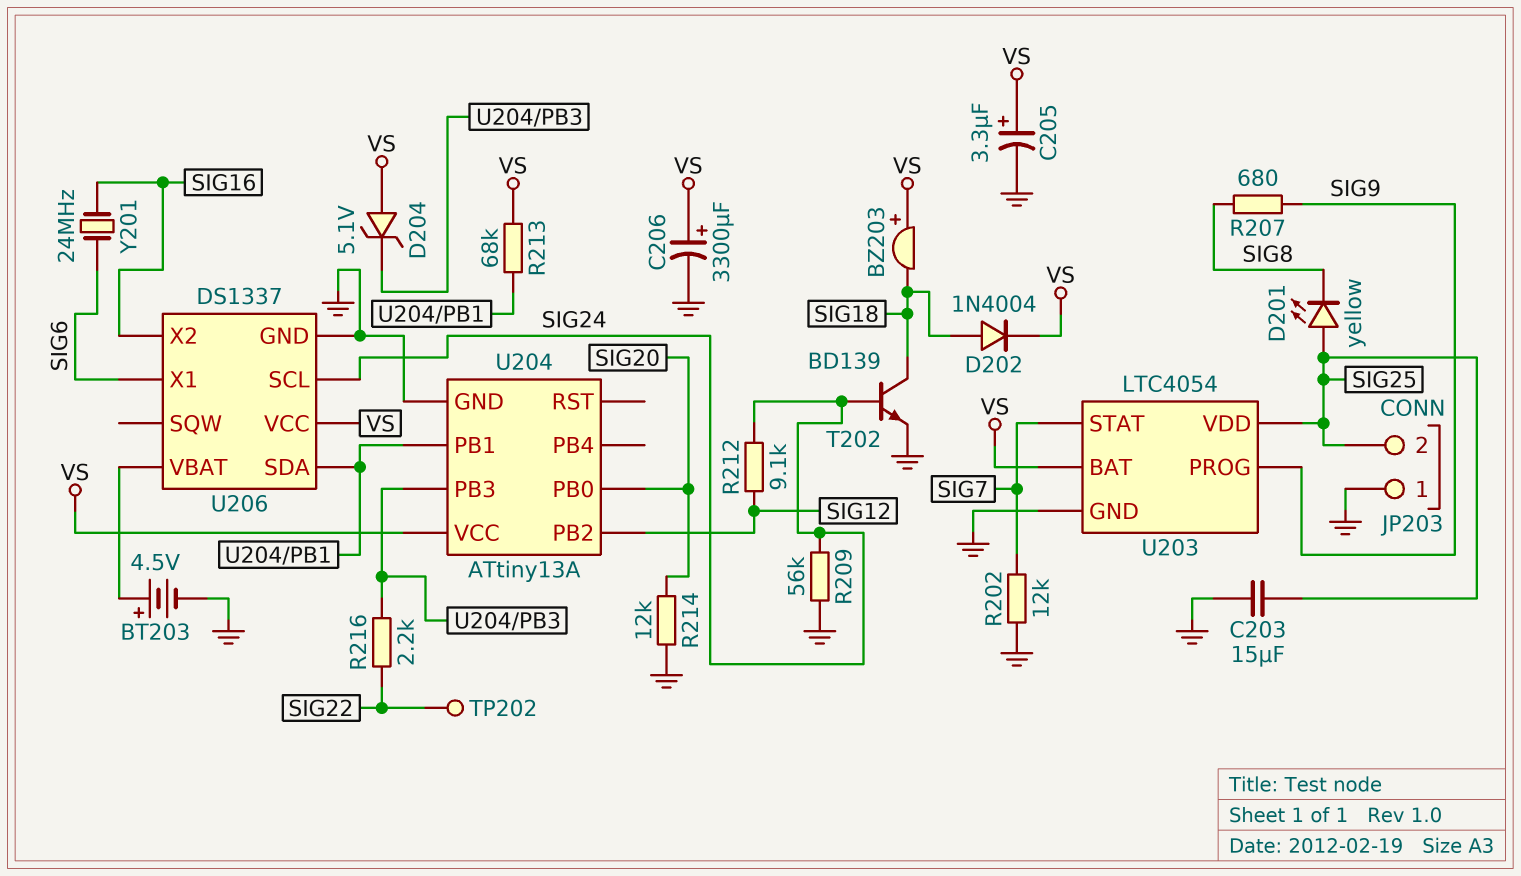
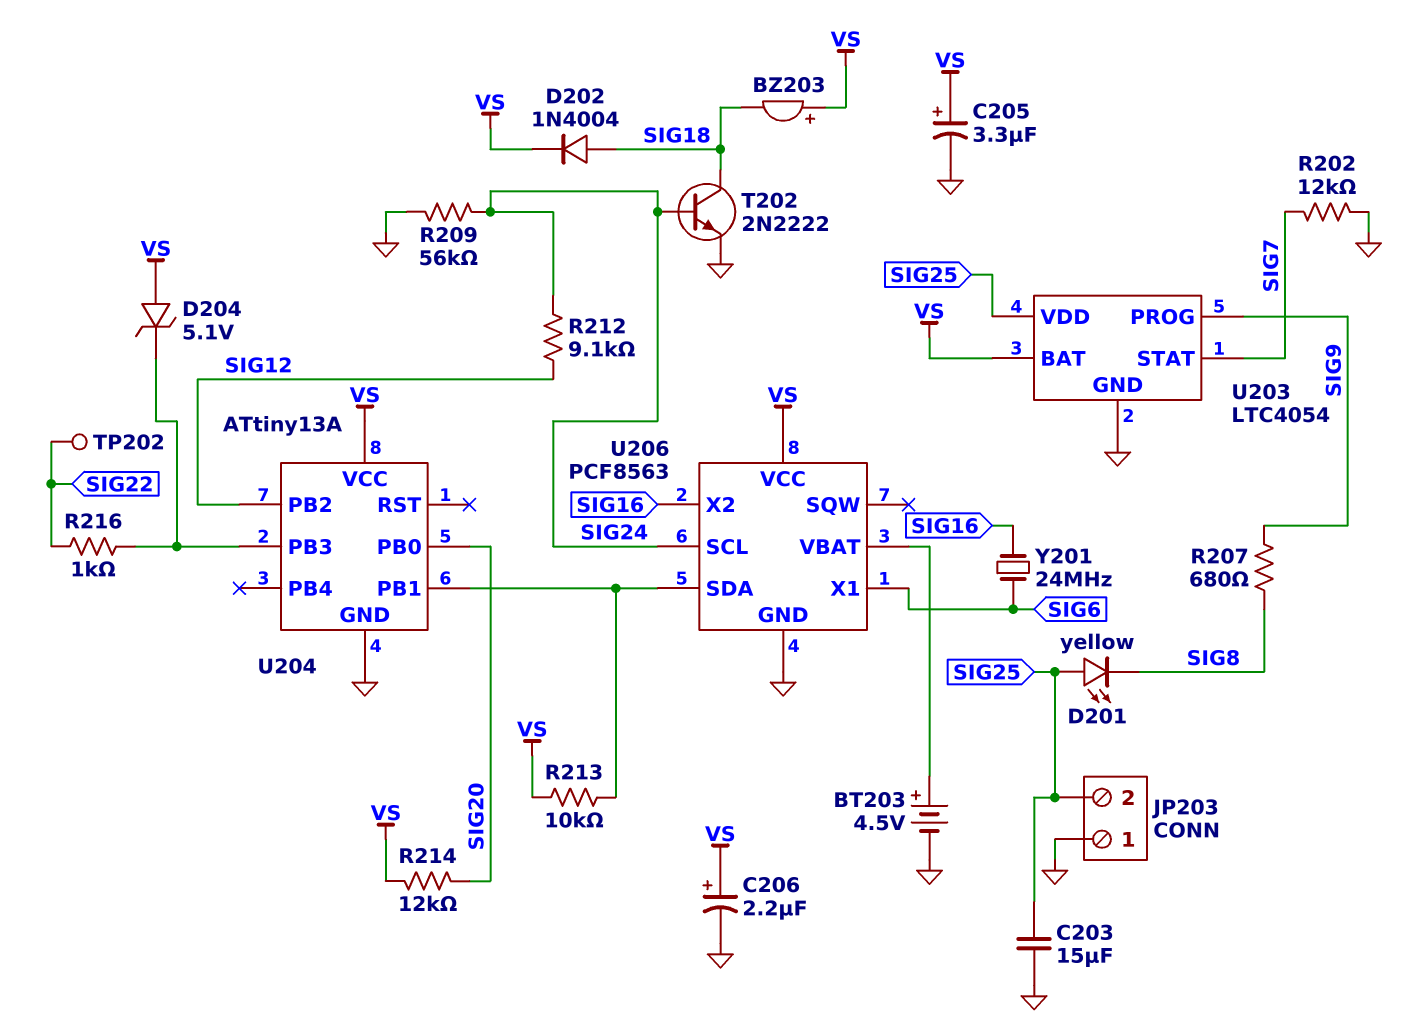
C206: 3300uF (plus VS, minus GND) -> 2.2uF (plus VS, minus GND)
R213: 68k (U204/PB1, VS) -> 10k (U204/PB1, VS)
R214: 12k (GND, SIG20) -> 12k (SIG20, VS)
R216: 2.2k (SIG22, U204/PB3) -> 1k (SIG22, U204/PB3)
T202: NPN BD139 (B SIG24, C SIG18, E GND) -> NPN 2N2222 (B SIG24, C SIG18, E GND)
U206: DS1337 -> PCF8563

